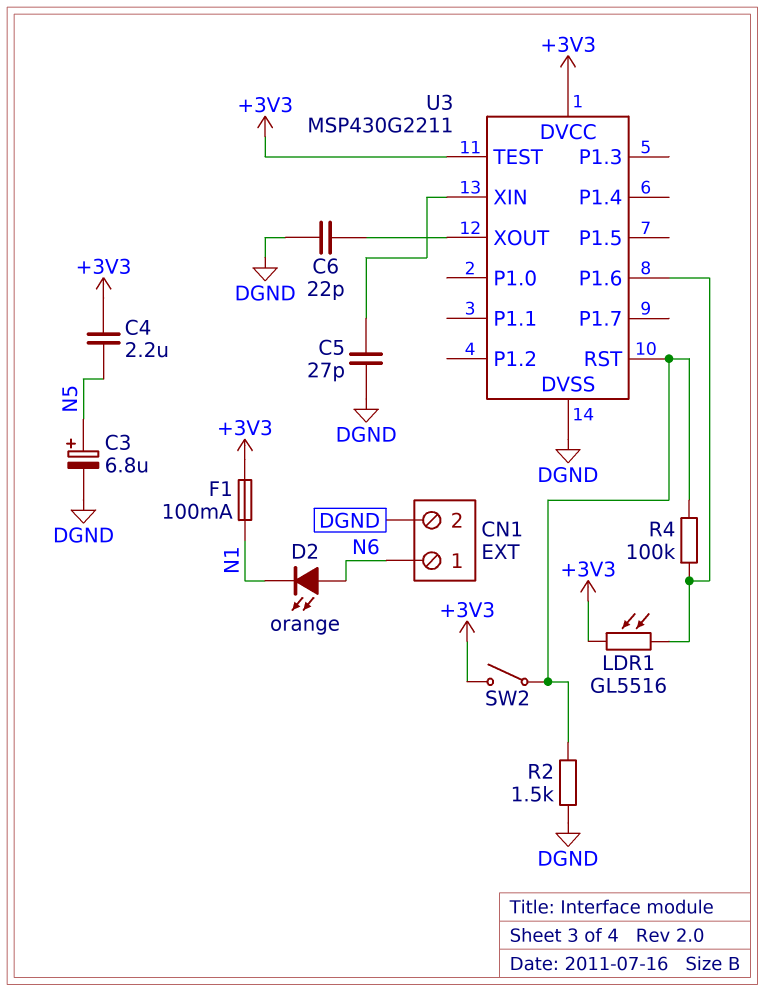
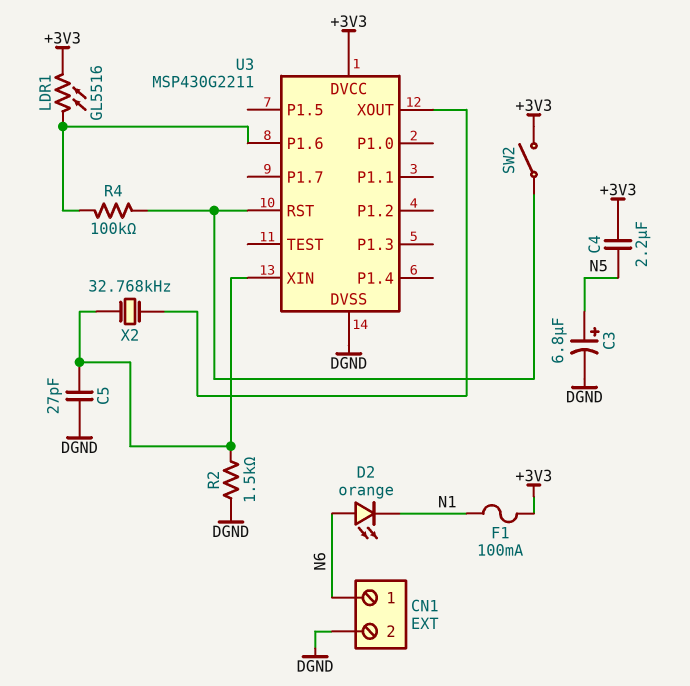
C6: 22pF (DGND, U3/XOUT) -> none
R2: 1.5k (DGND, U3/RST) -> 1.5k (DGND, U3/XIN)
U3 pin TEST: +3V3 -> none
X2: none -> 32.768kHz (U3/XIN, U3/XOUT)

